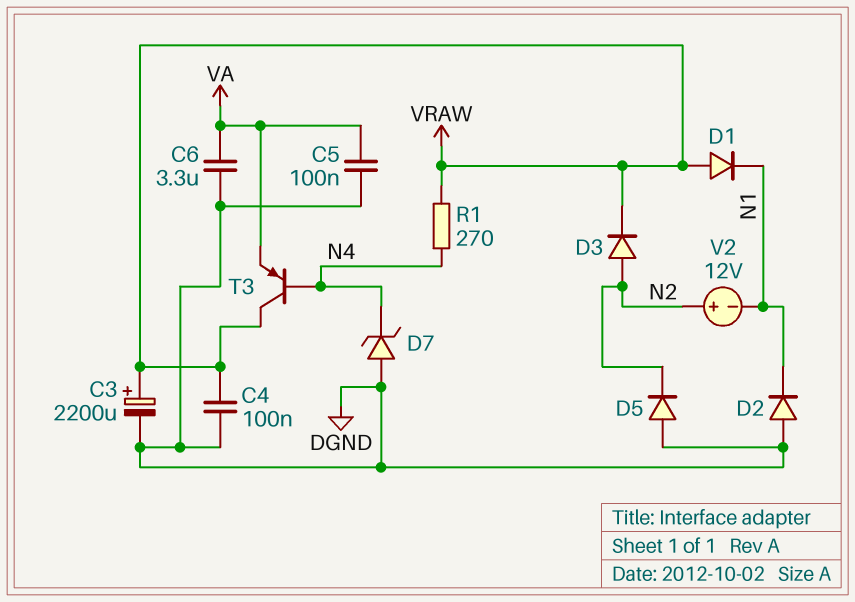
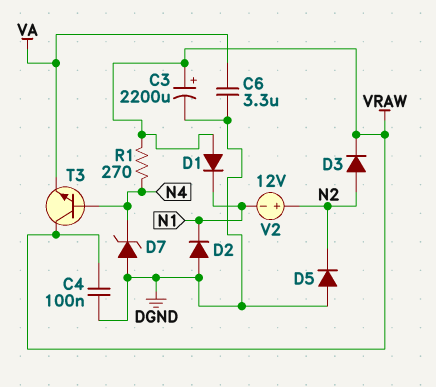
C5: 100nF (DGND, VA) -> none
T3: PNP (B N4, C VRAW, E VA) -> NPN (B N4, C VRAW, E VA)

